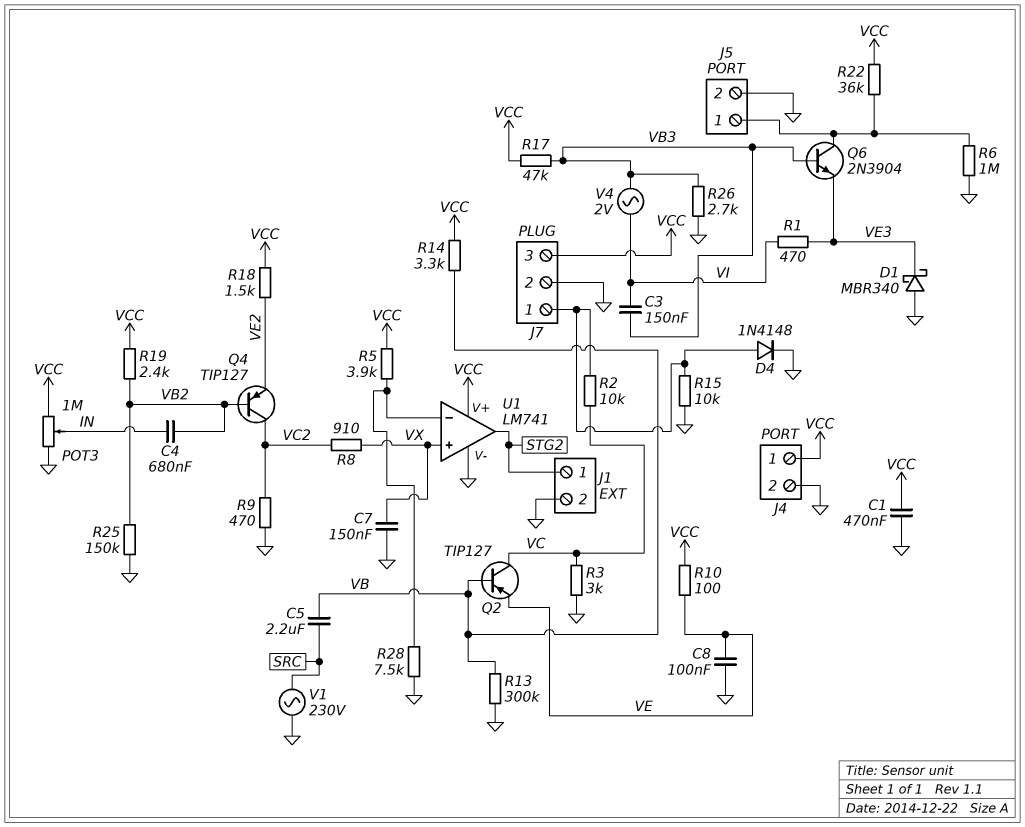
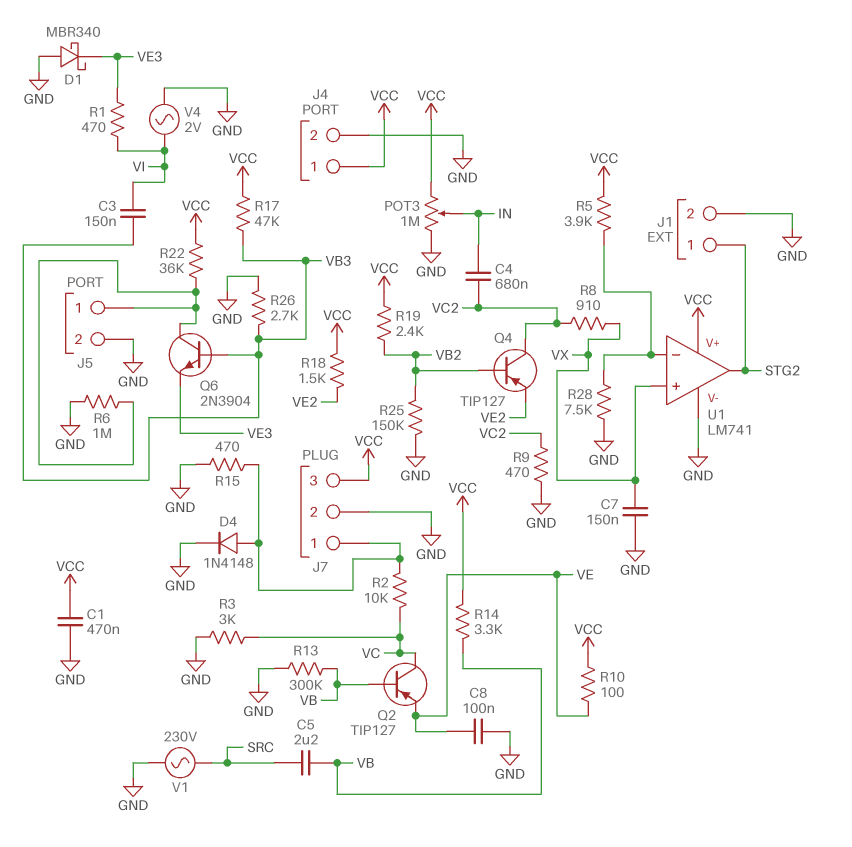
C4: 680nF (IN, VB2) -> 680nF (IN, VC2)
R15: 10k (GND, J7/1) -> 470 (GND, J7/1)
V4: AC 2V (VB3, VI) -> AC 2V (GND, VI)

